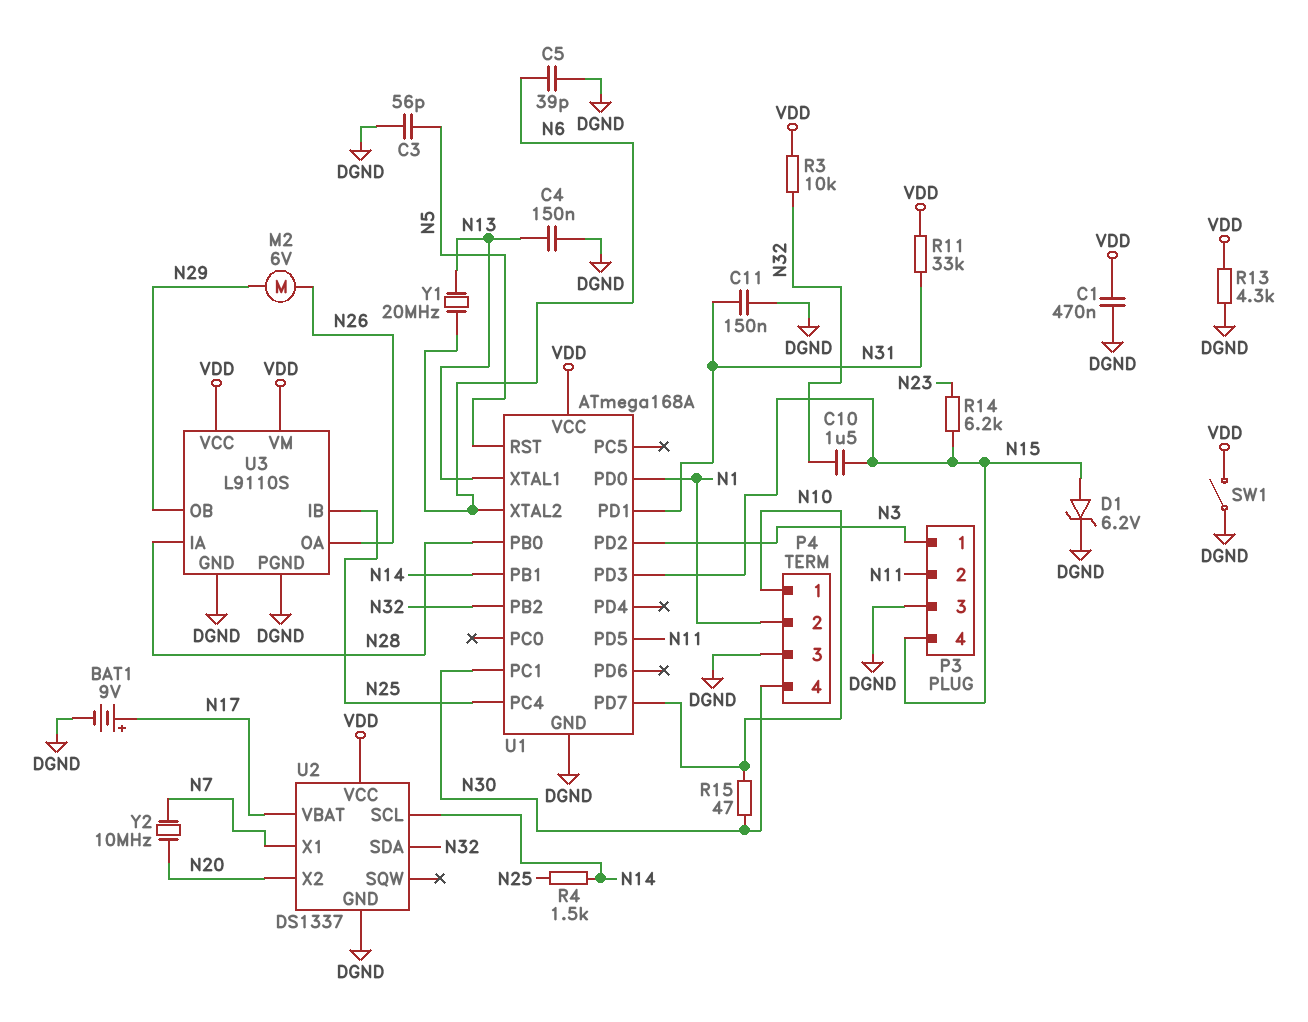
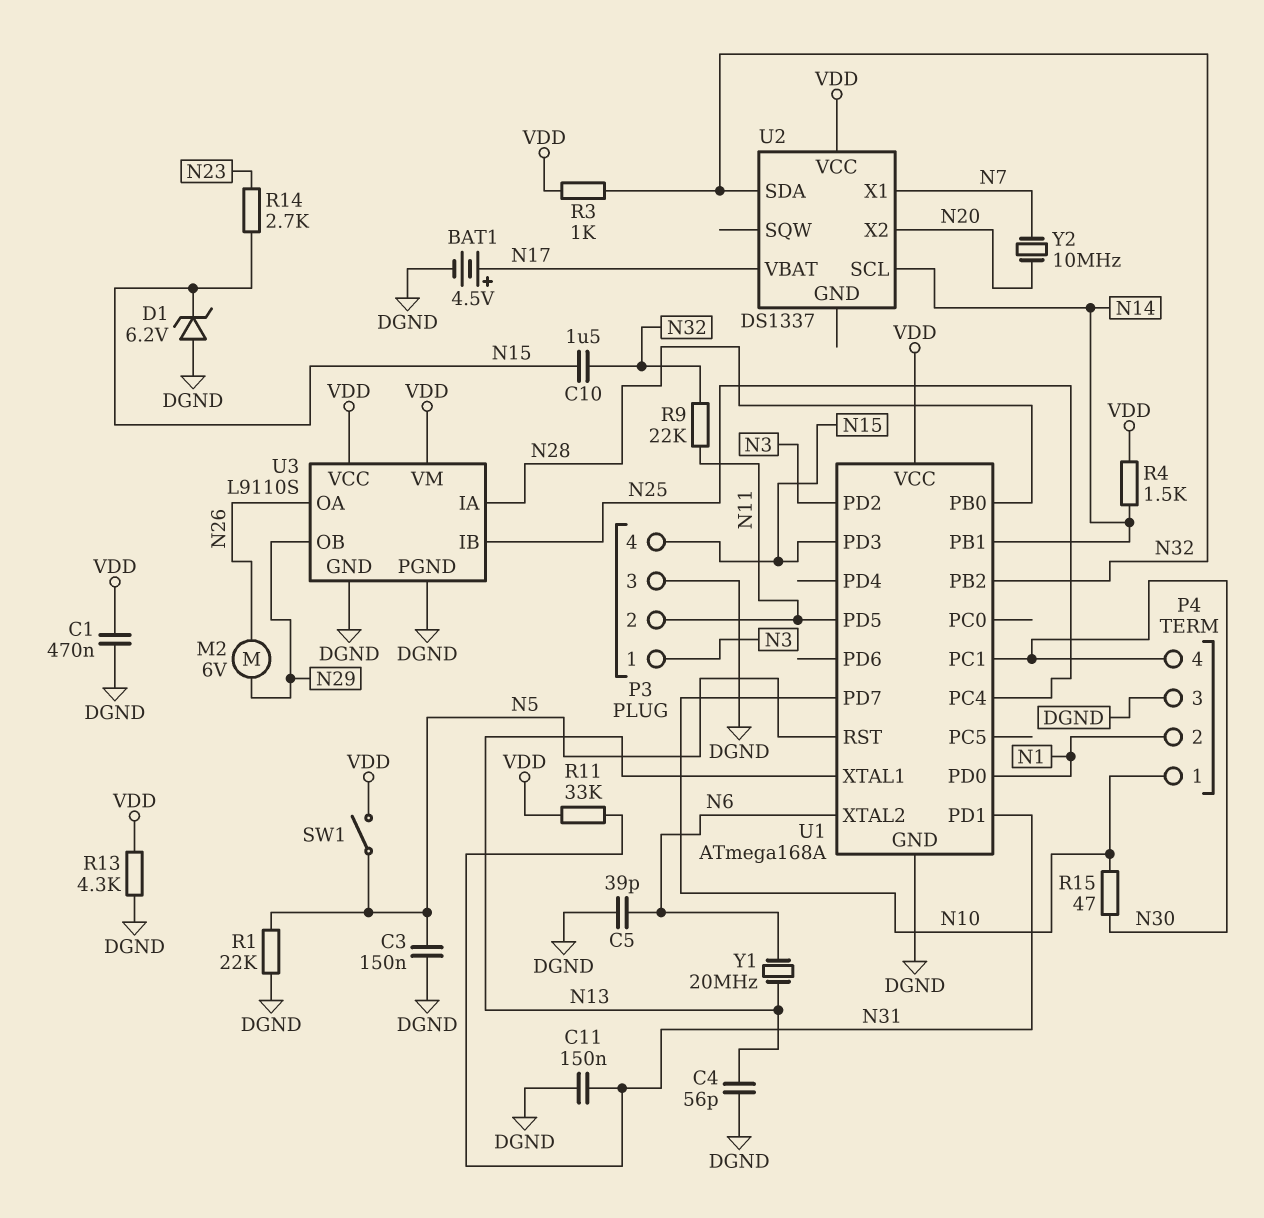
BAT1: 9V (plus N17, minus DGND) -> 4.5V (plus N17, minus DGND)
C3: 56pF (DGND, N5) -> 150nF (DGND, N5)
C4: 150nF (DGND, N13) -> 56pF (DGND, N13)
D1: zener 6.2V (A N15, K DGND) -> zener 6.2V (A DGND, K N15)
R1: none -> 22k (DGND, N5)
R3: 10k (N32, VDD) -> 1k (N32, VDD)
R4: 1.5k (N14, N25) -> 1.5k (N14, VDD)
R9: none -> 22k (N11, N32)
R14: 6.2k (N15, N23) -> 2.7k (N15, N23)
SW1: switch (DGND, VDD) -> switch (N5, VDD)
U2 pin GND: DGND -> none

